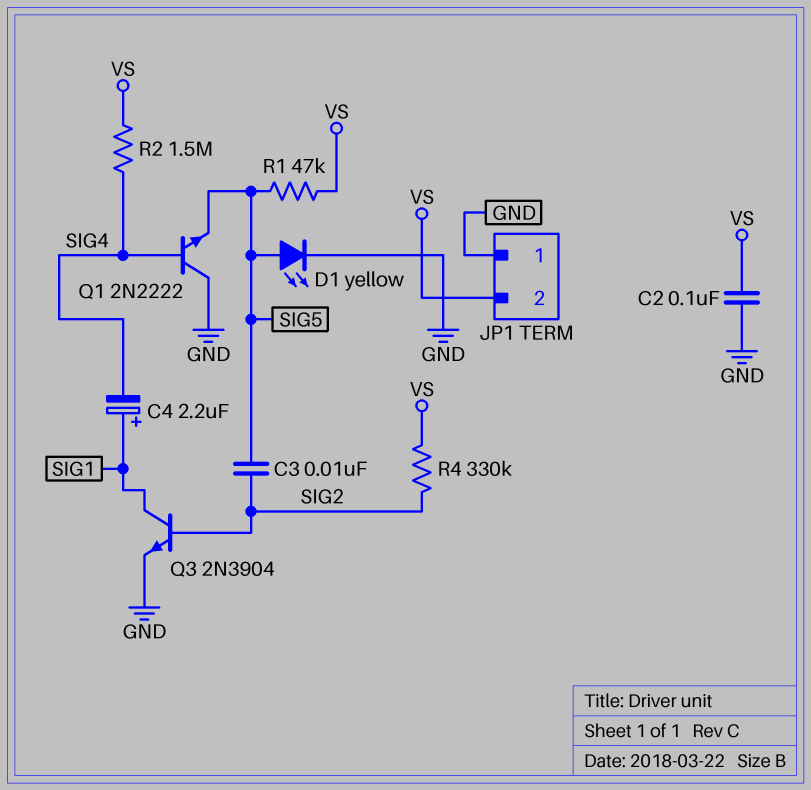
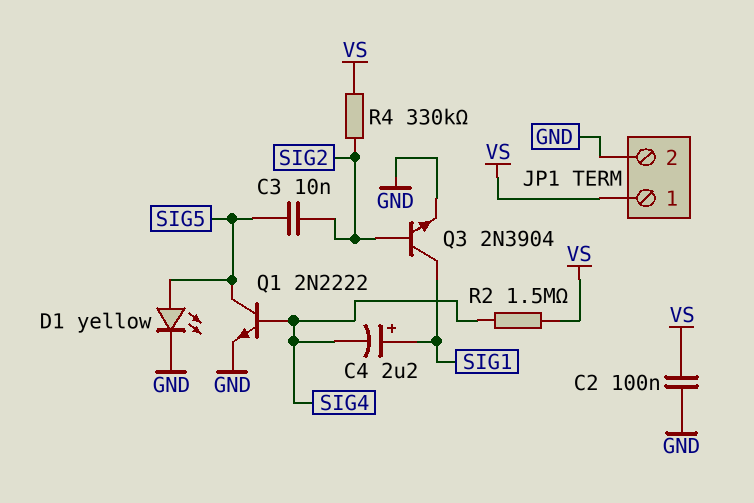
JP1 pin 1: GND -> VS
JP1 pin 2: VS -> GND
Q1: NPN 2N2222 (B SIG4, C GND, E SIG5) -> NPN 2N2222 (B SIG4, C SIG5, E GND)
R1: 47k (SIG5, VS) -> none

